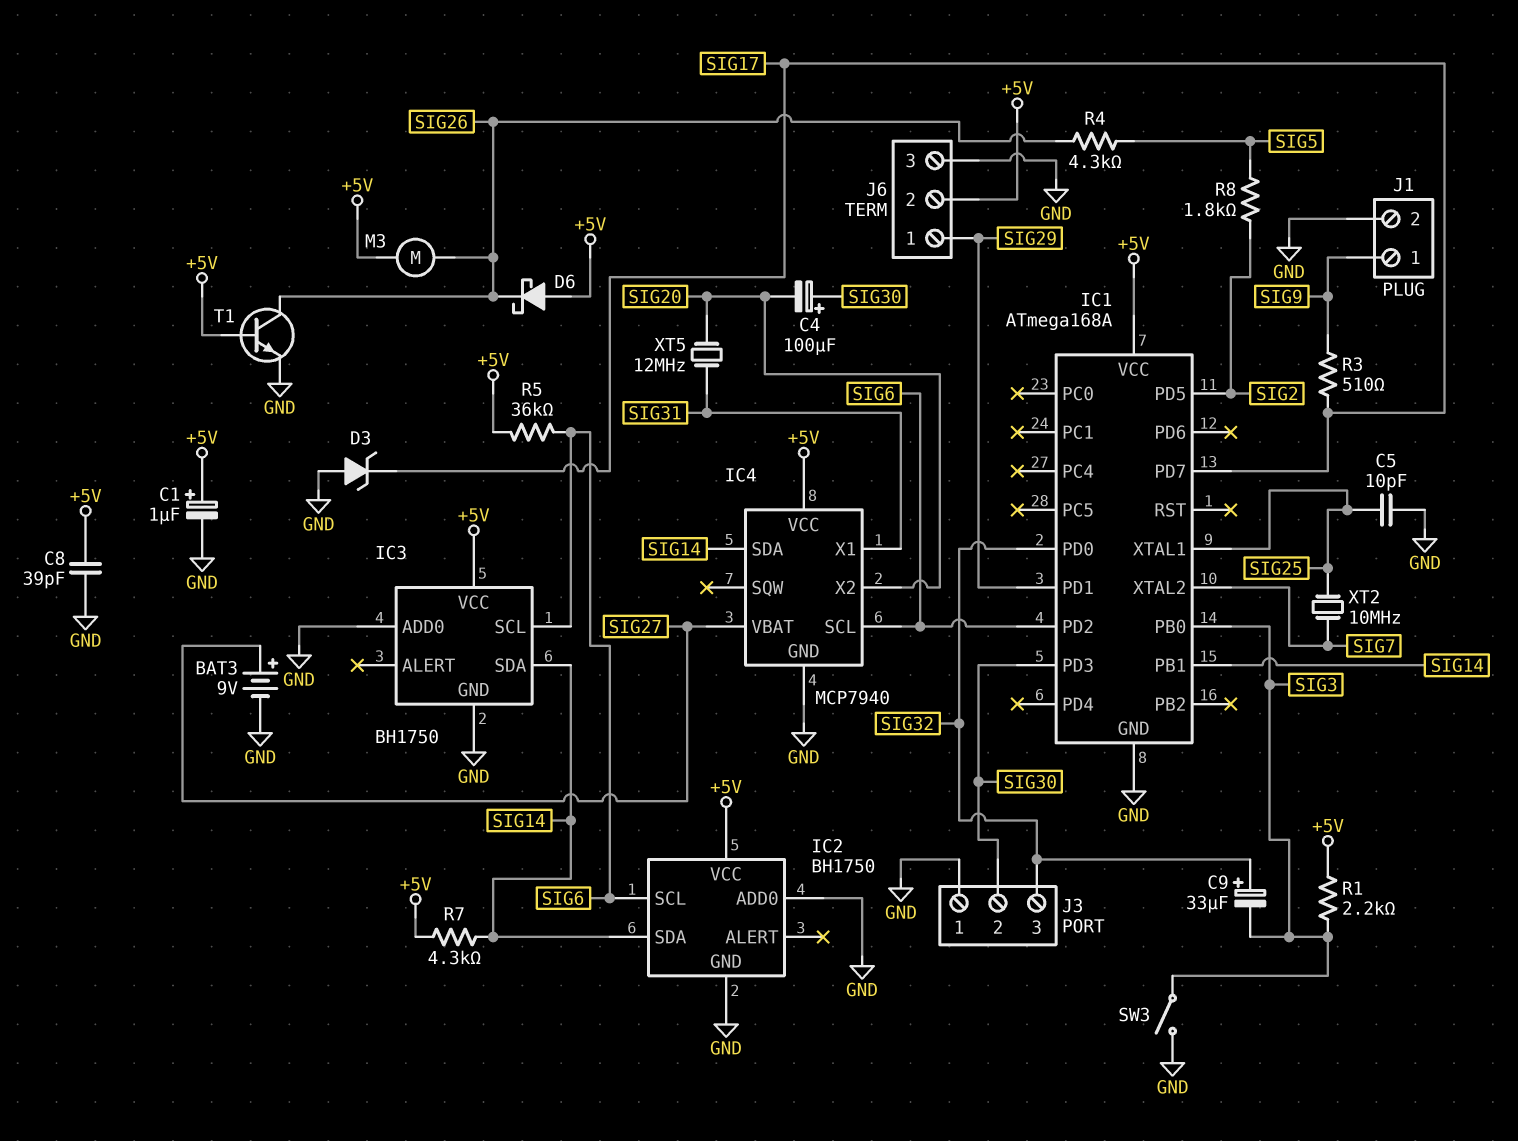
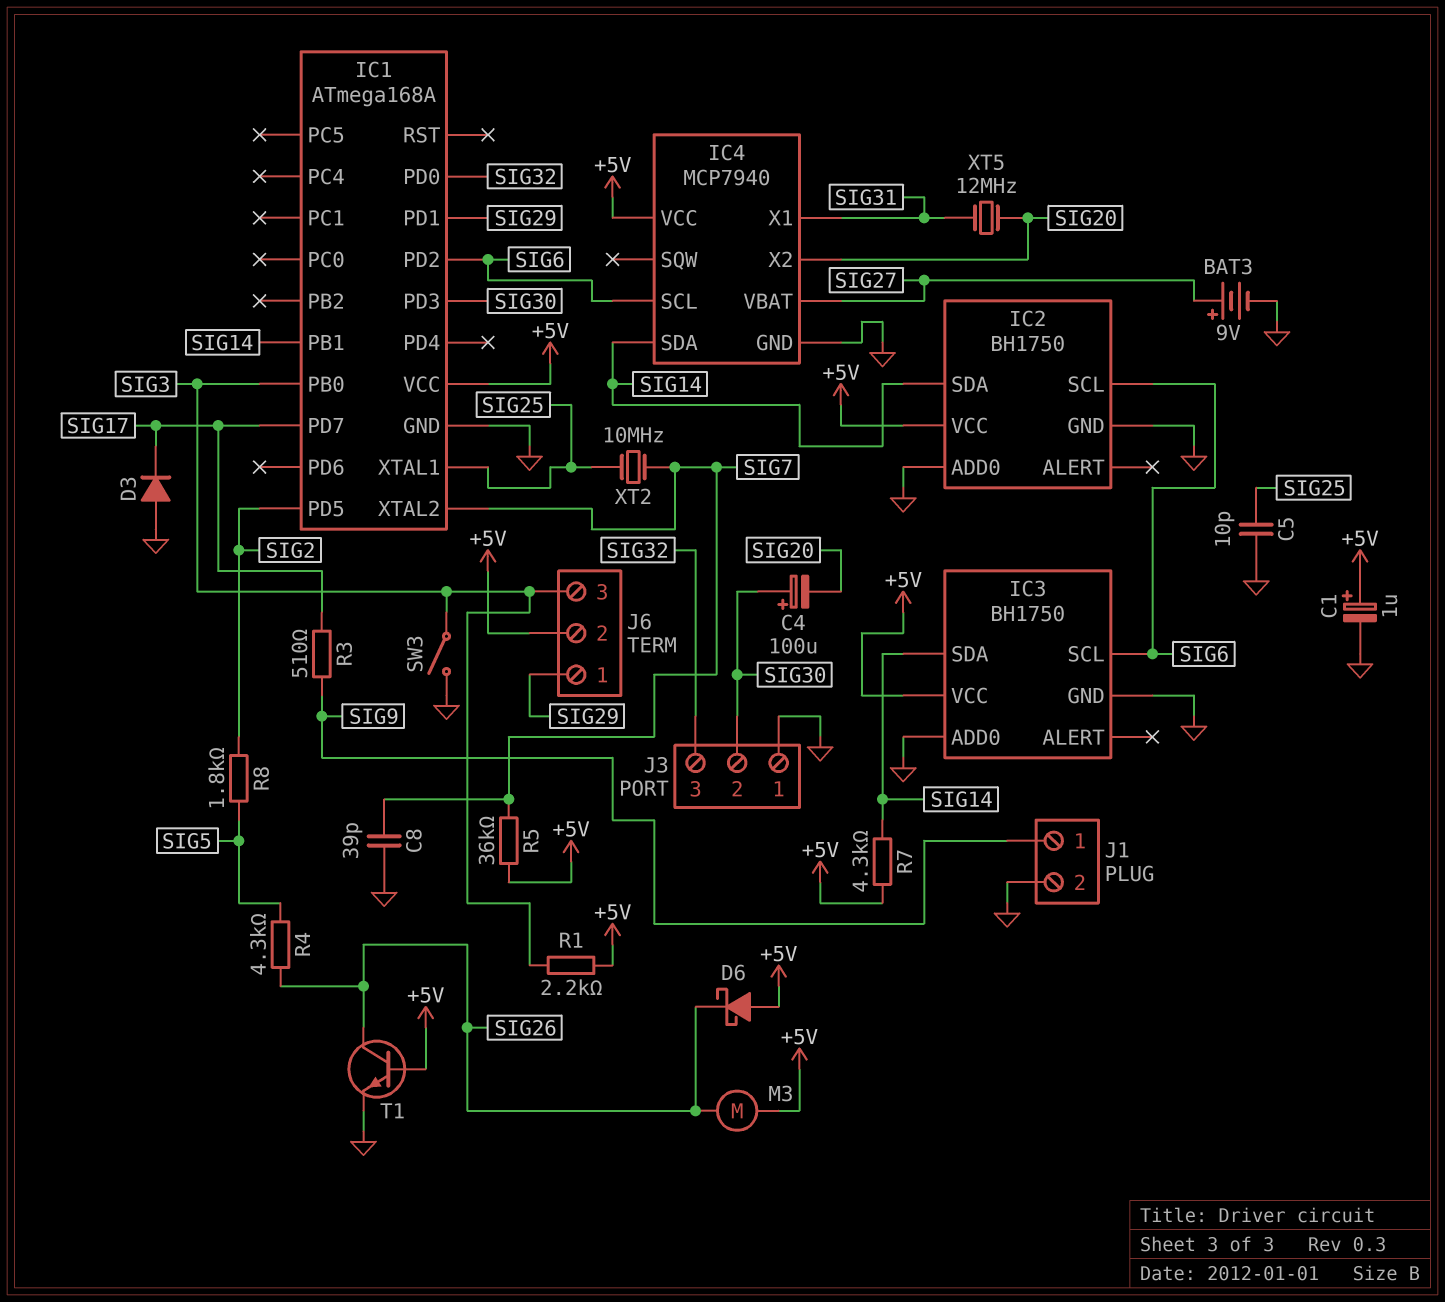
C8: 39pF (+5V, GND) -> 39pF (GND, SIG7)
C9: 33uF (plus SIG32, minus SIG3) -> none
D3: zener (A GND, K SIG17) -> diode (A GND, K SIG17)
J6 pin 3: GND -> SIG3
R5: 36k (+5V, SIG6) -> 36k (+5V, SIG7)

